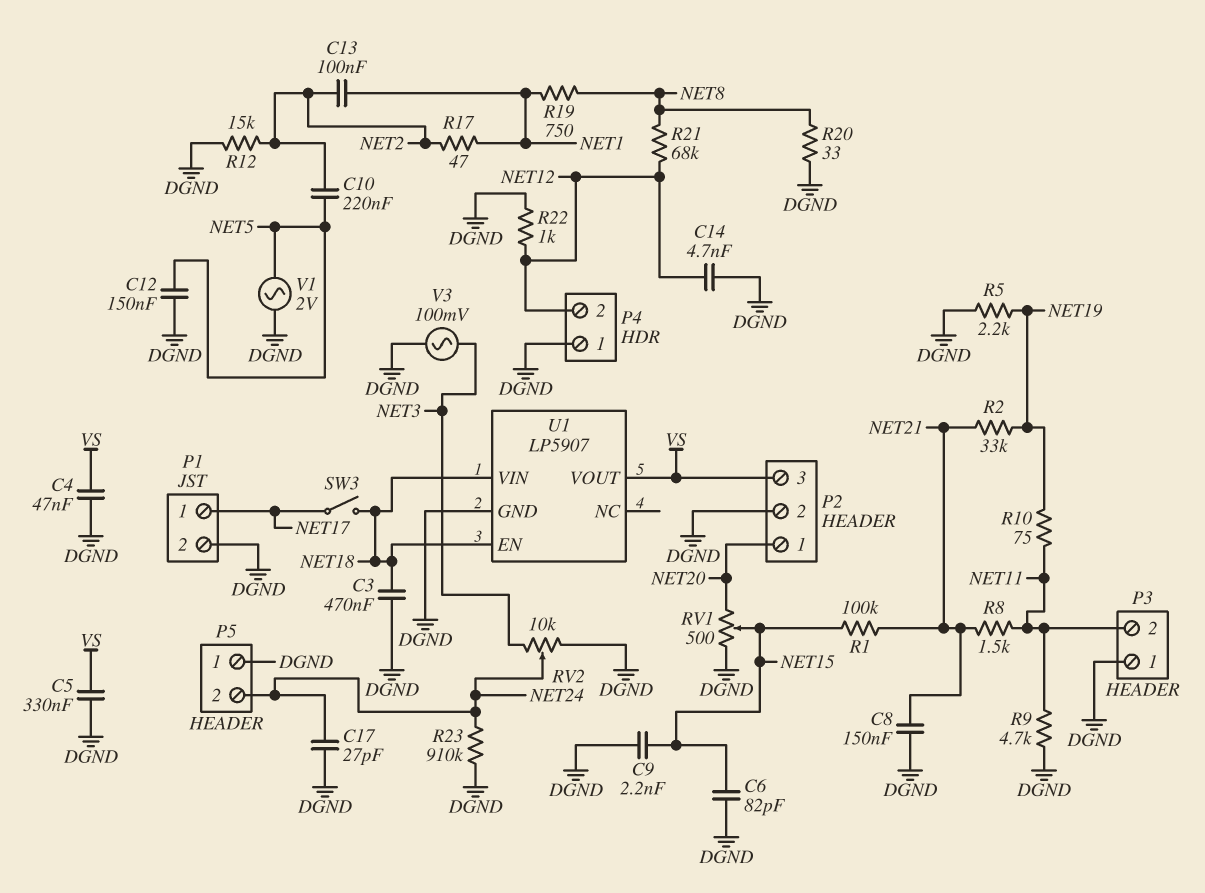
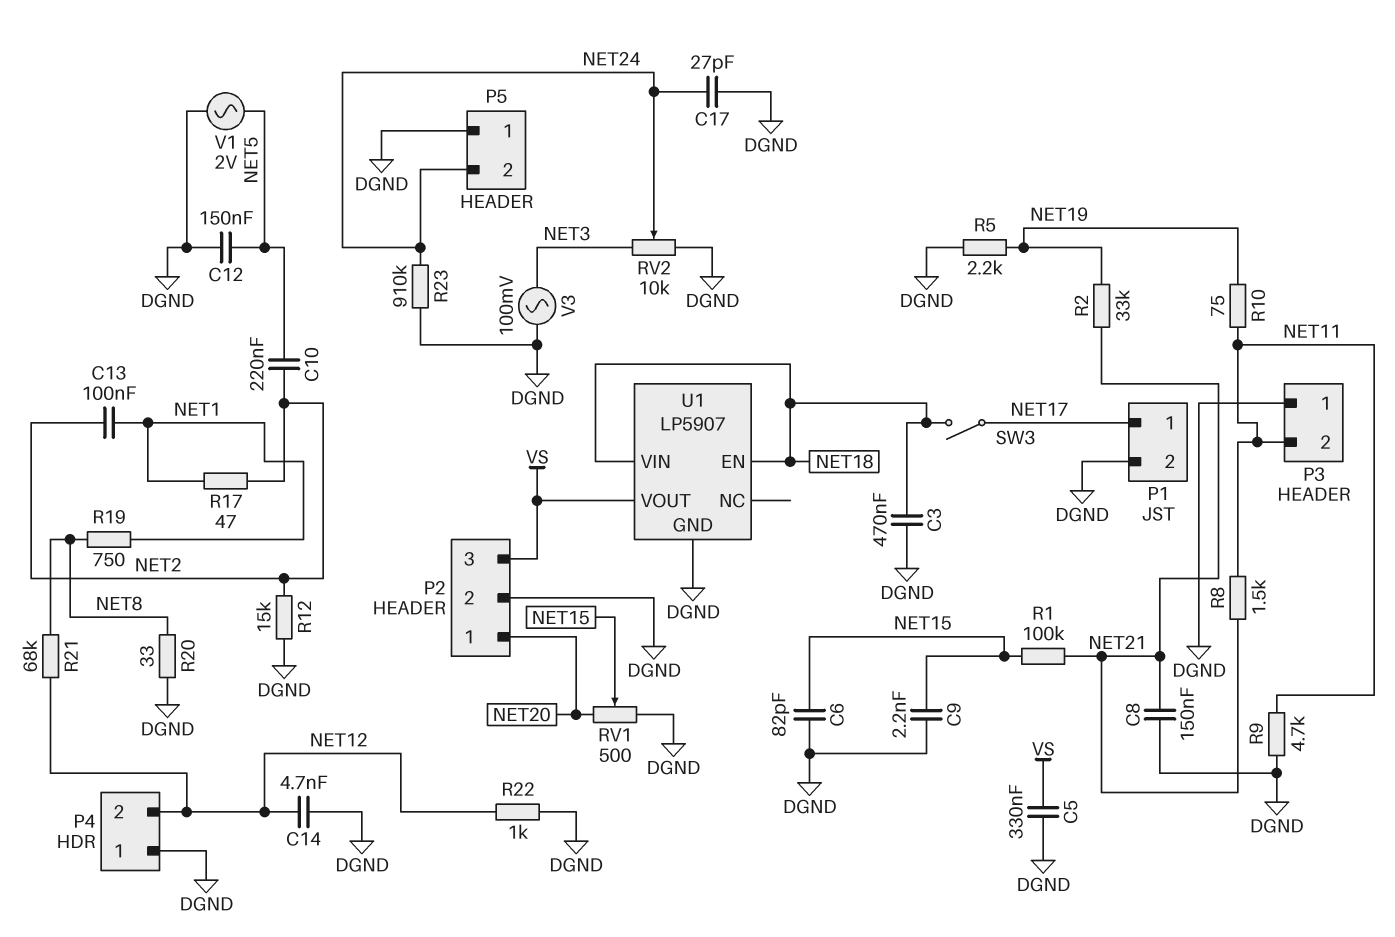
C4: 47nF (DGND, VS) -> none

